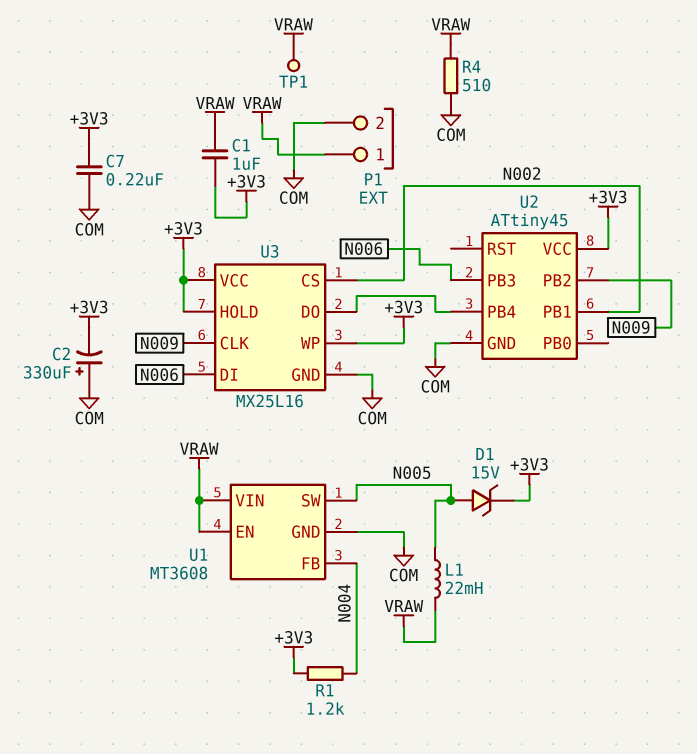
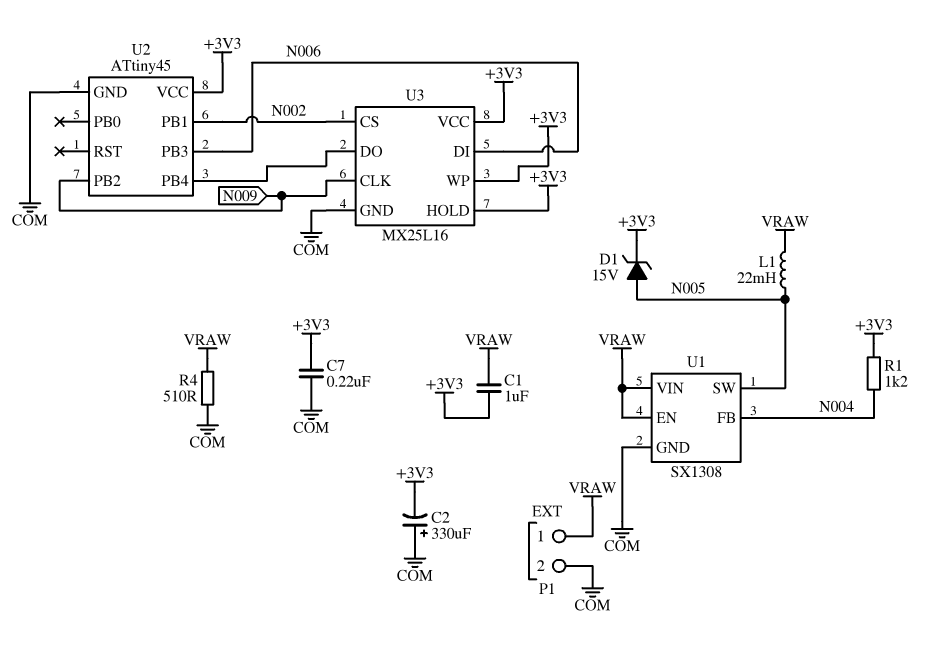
TP1: test point (VRAW) -> none
U1: MT3608 -> SX1308

